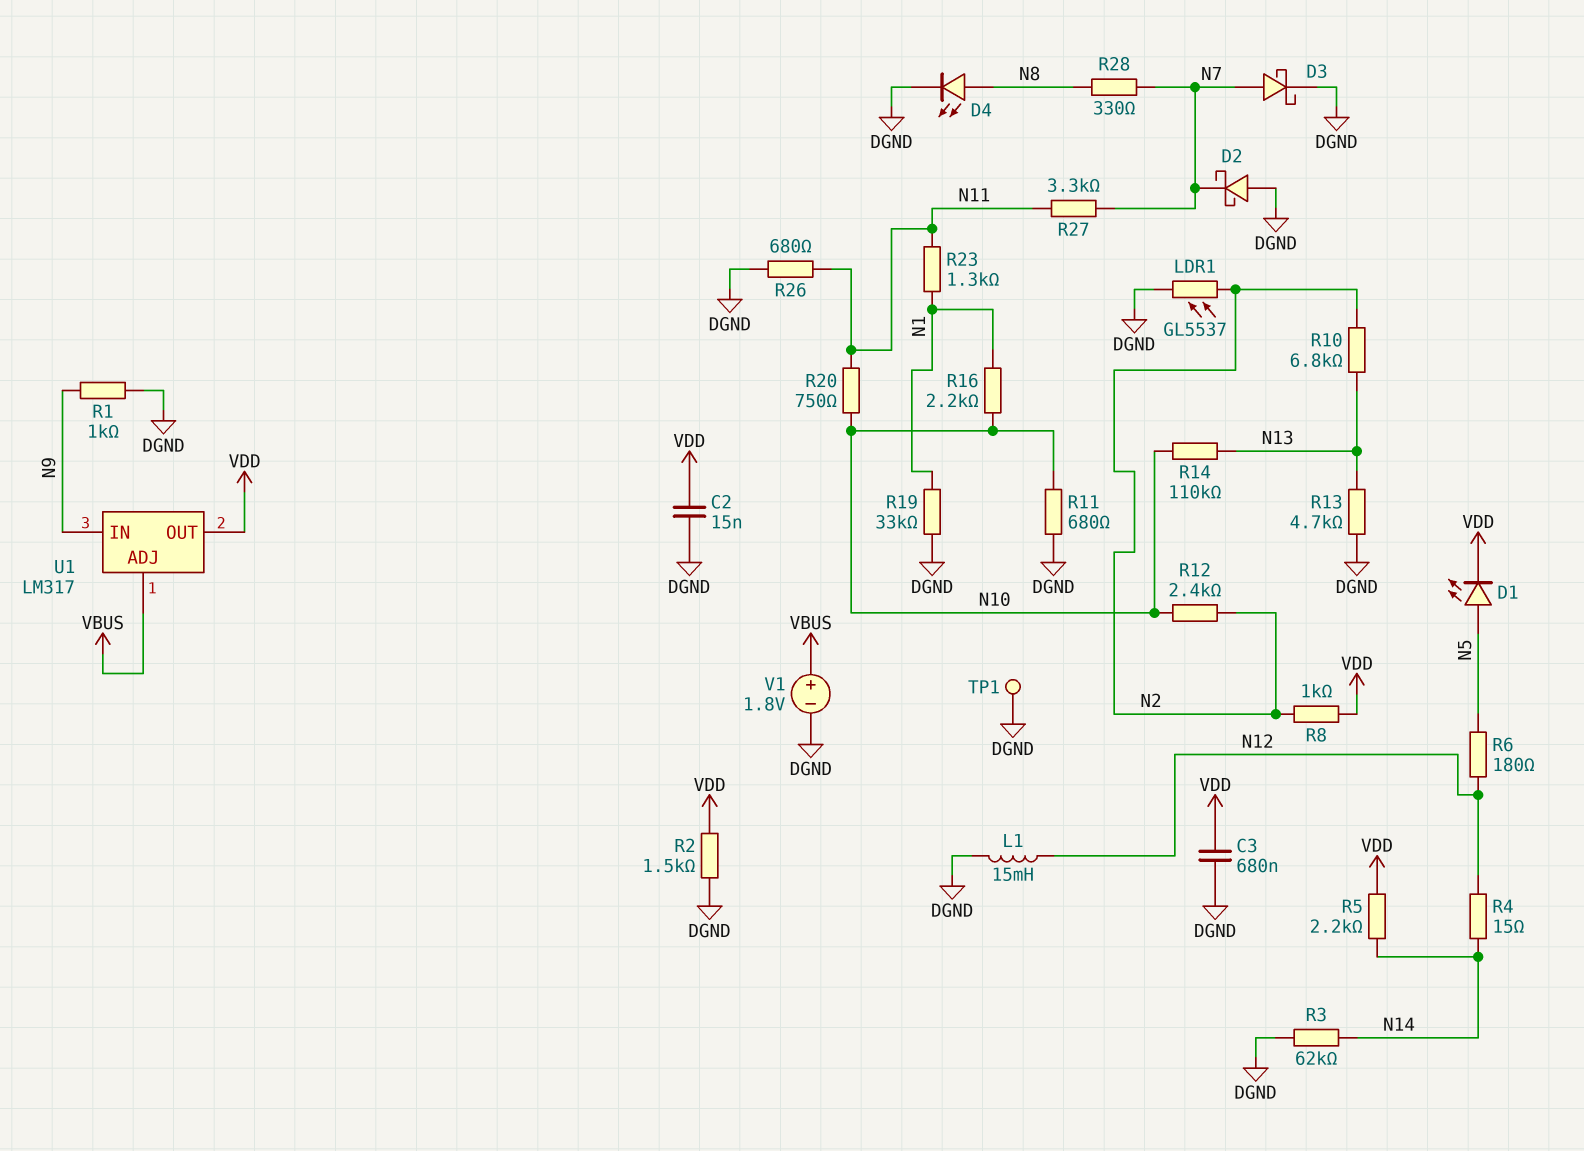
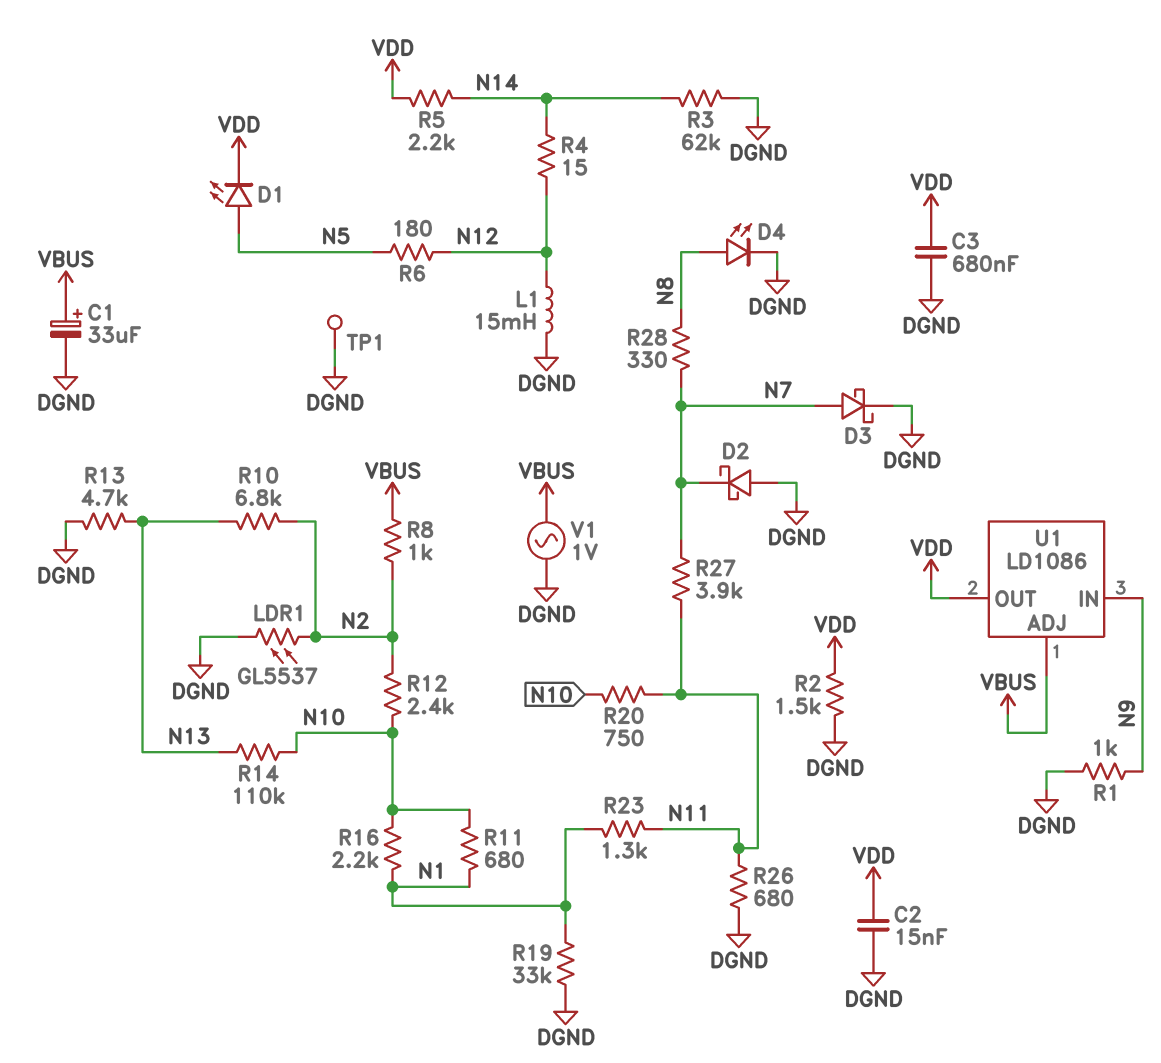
C1: none -> 33uF (plus VBUS, minus DGND)
R8: 1k (N2, VDD) -> 1k (N2, VBUS)
R11: 680 (DGND, N10) -> 680 (N1, N10)
R27: 3.3k (N7, N11) -> 3.9k (N7, N11)
U1: LM317 -> LD1086
V1: 1.8V (plus VBUS, minus DGND) -> AC 1V (DGND, VBUS)

